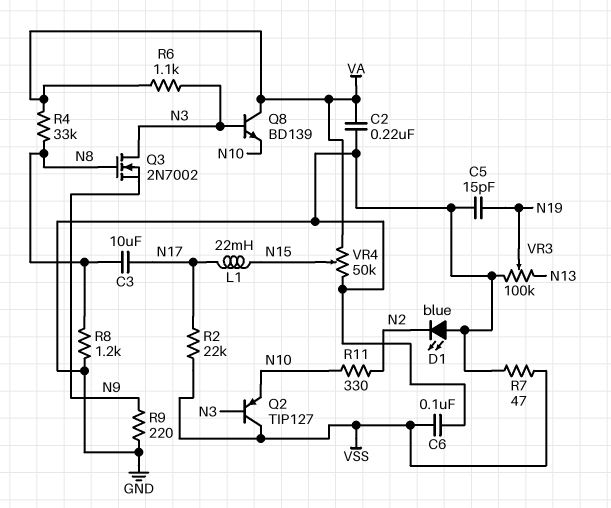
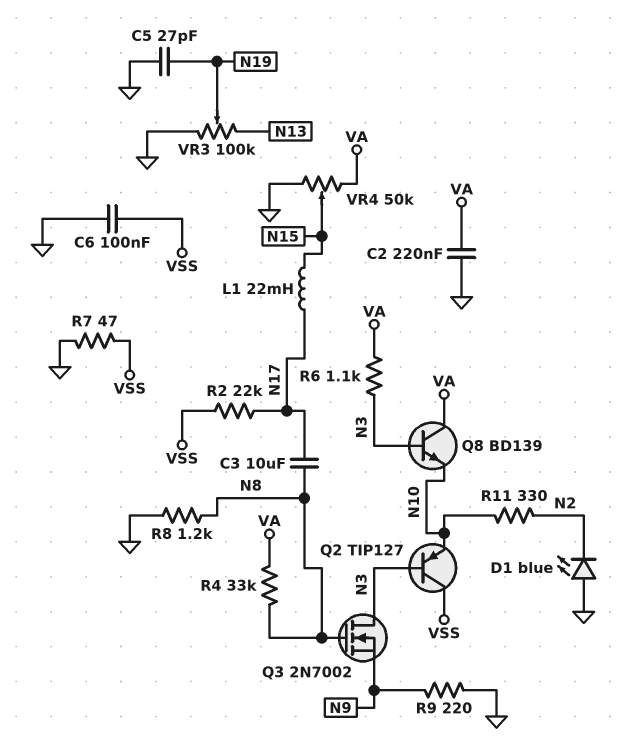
C5: 15pF (GND, N19) -> 27pF (GND, N19)

